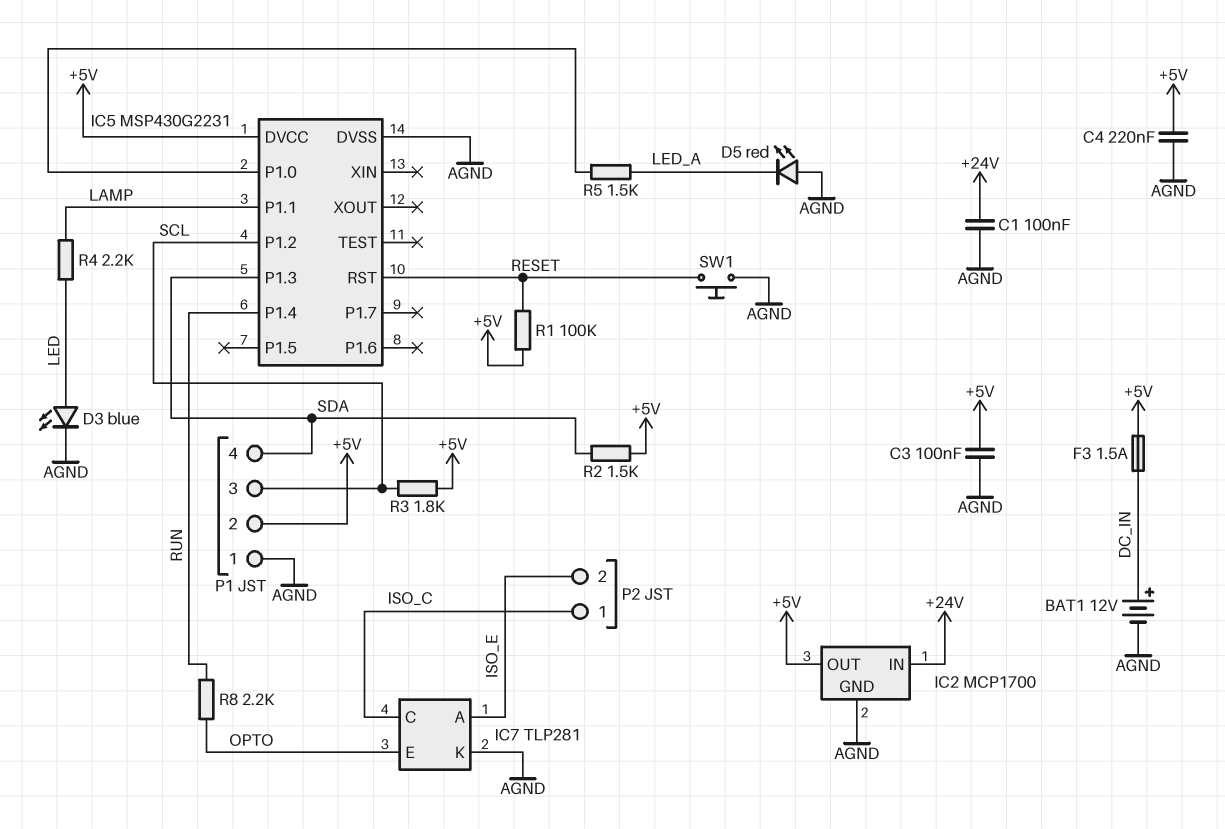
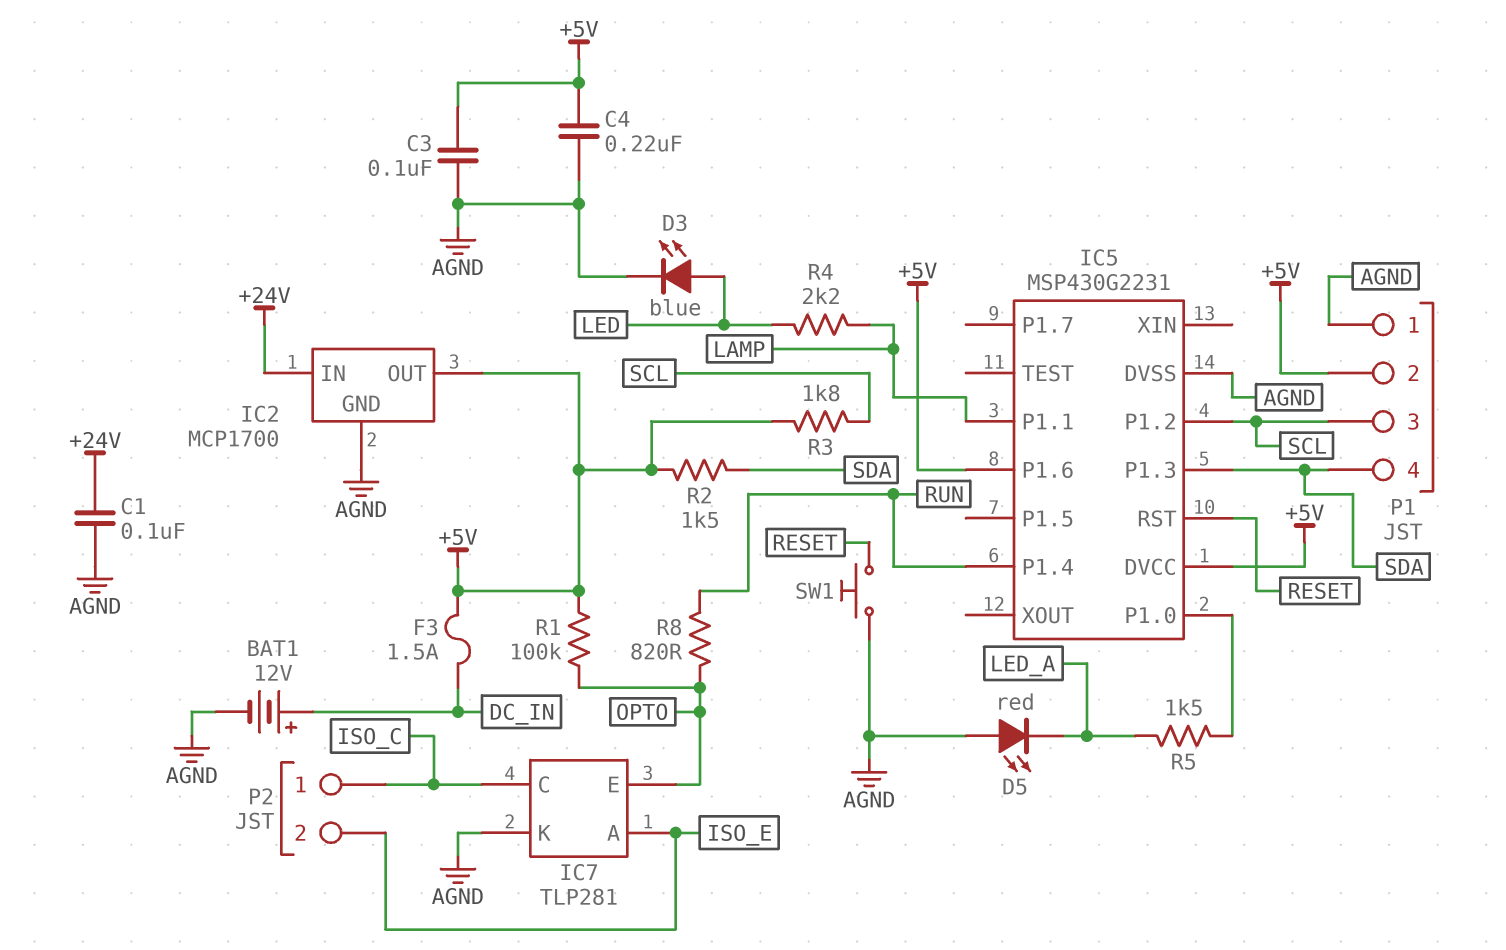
IC5 pin P1.6: none -> +5V
R1: 100k (+5V, RESET) -> 100k (+5V, OPTO)
R8: 2.2k (OPTO, RUN) -> 820 (OPTO, RUN)

